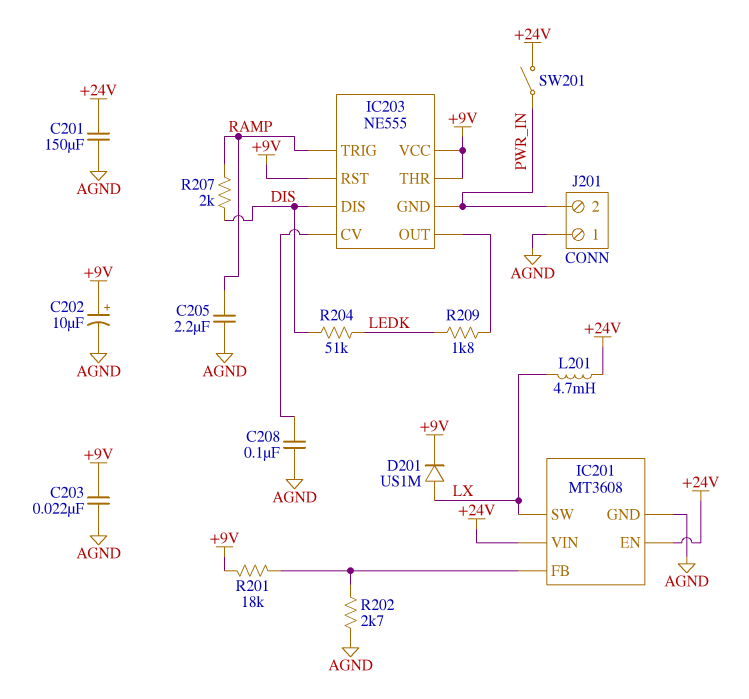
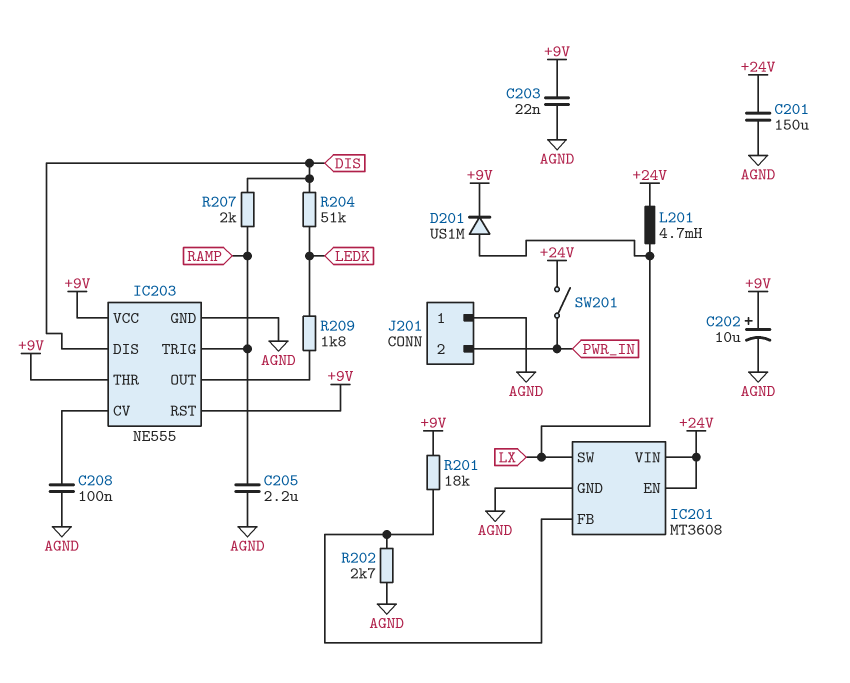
IC203 pin GND: PWR_IN -> AGND

